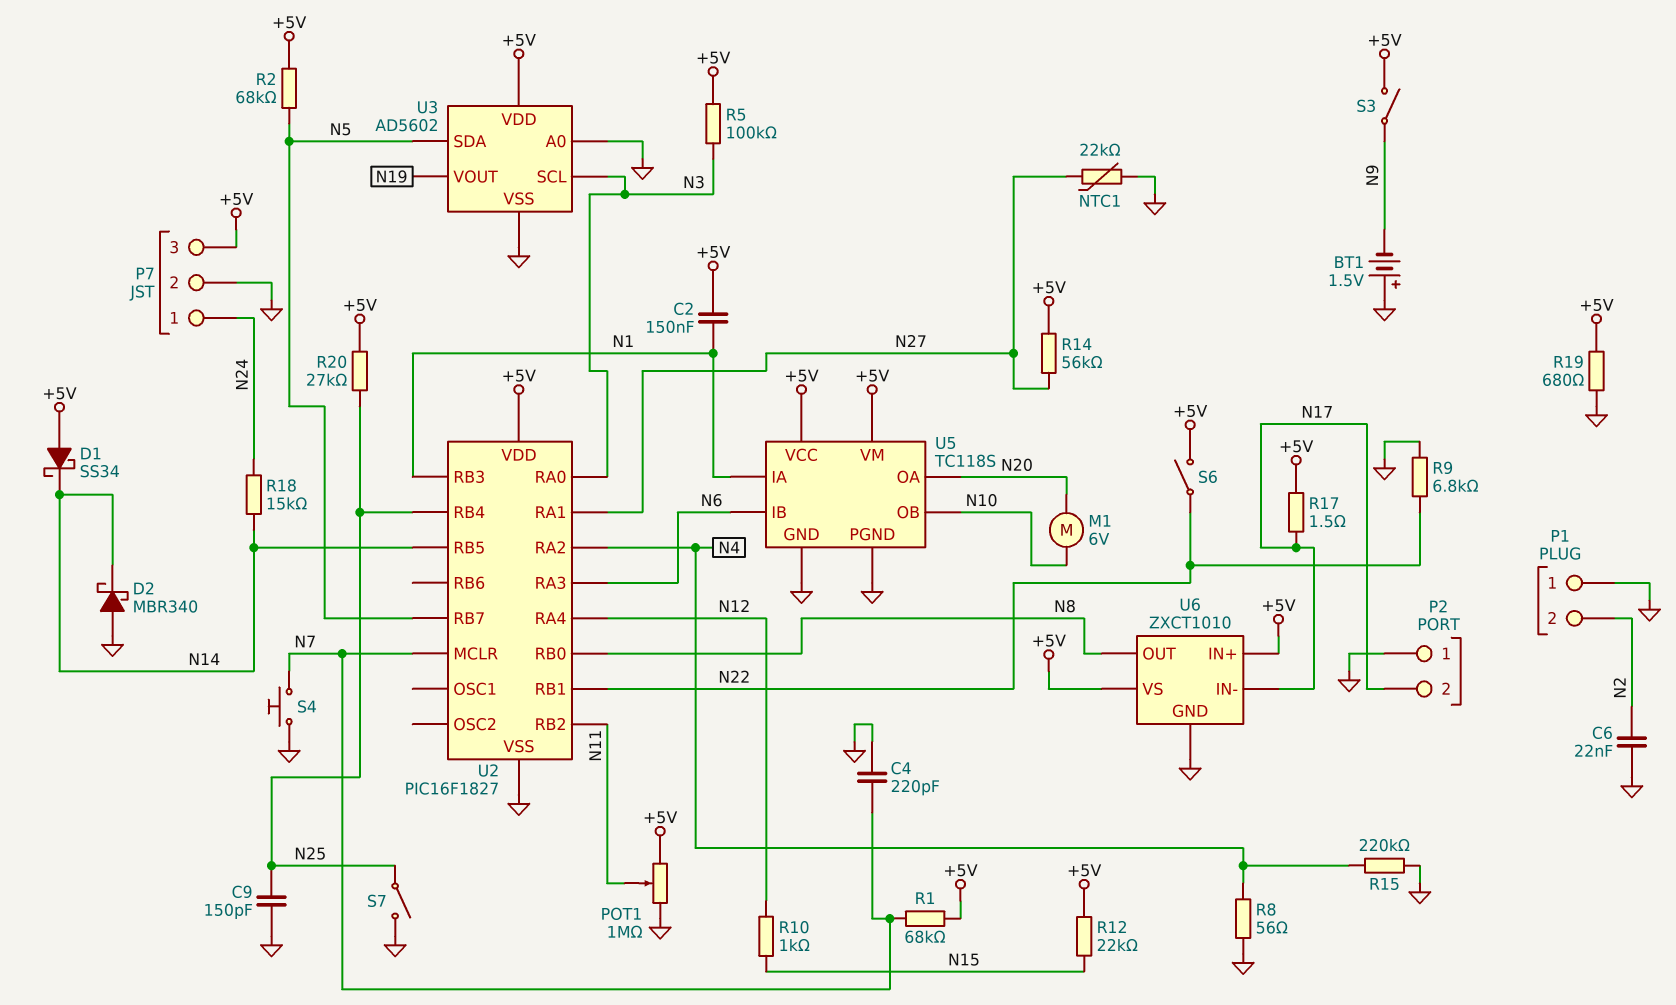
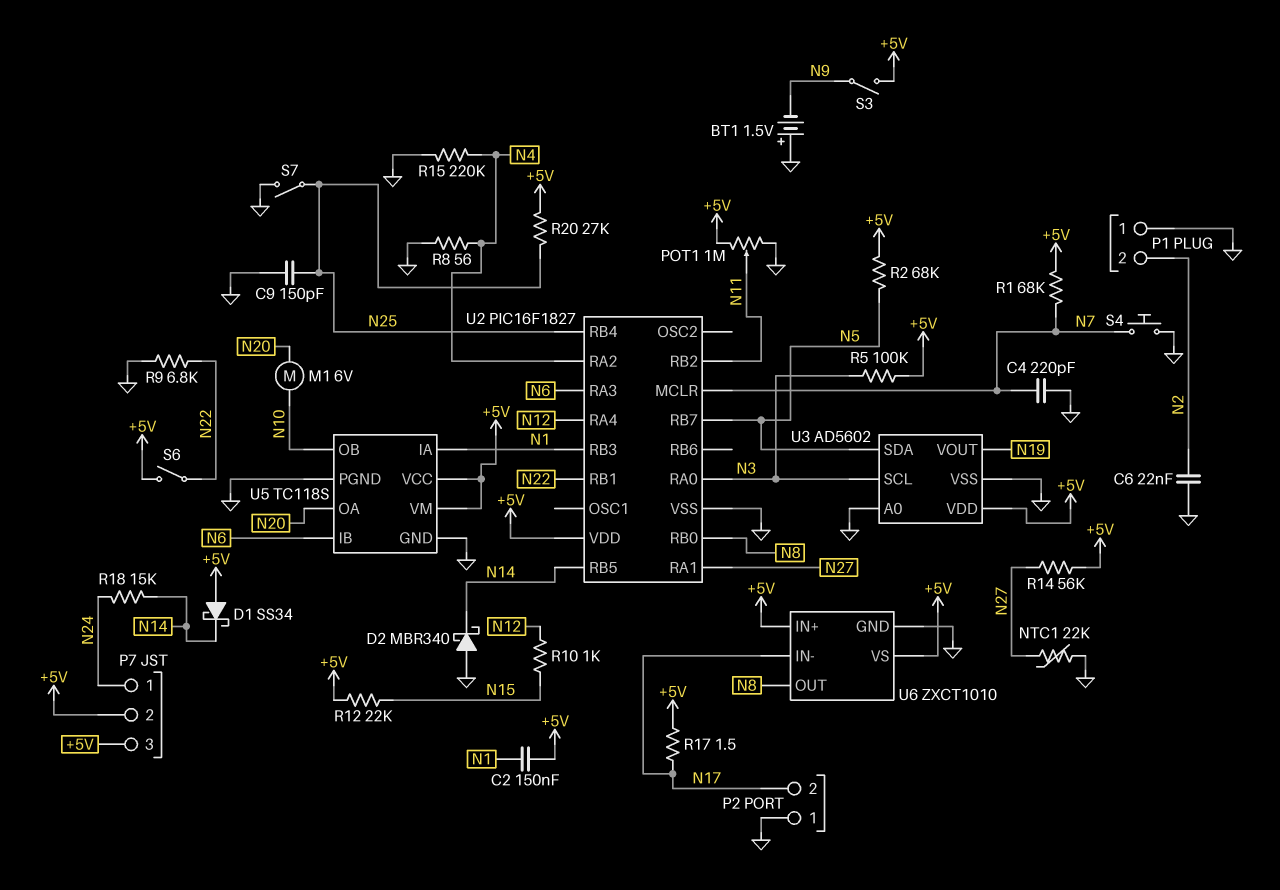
P7 pin 2: GND -> +5V
R19: 680 (+5V, GND) -> none

